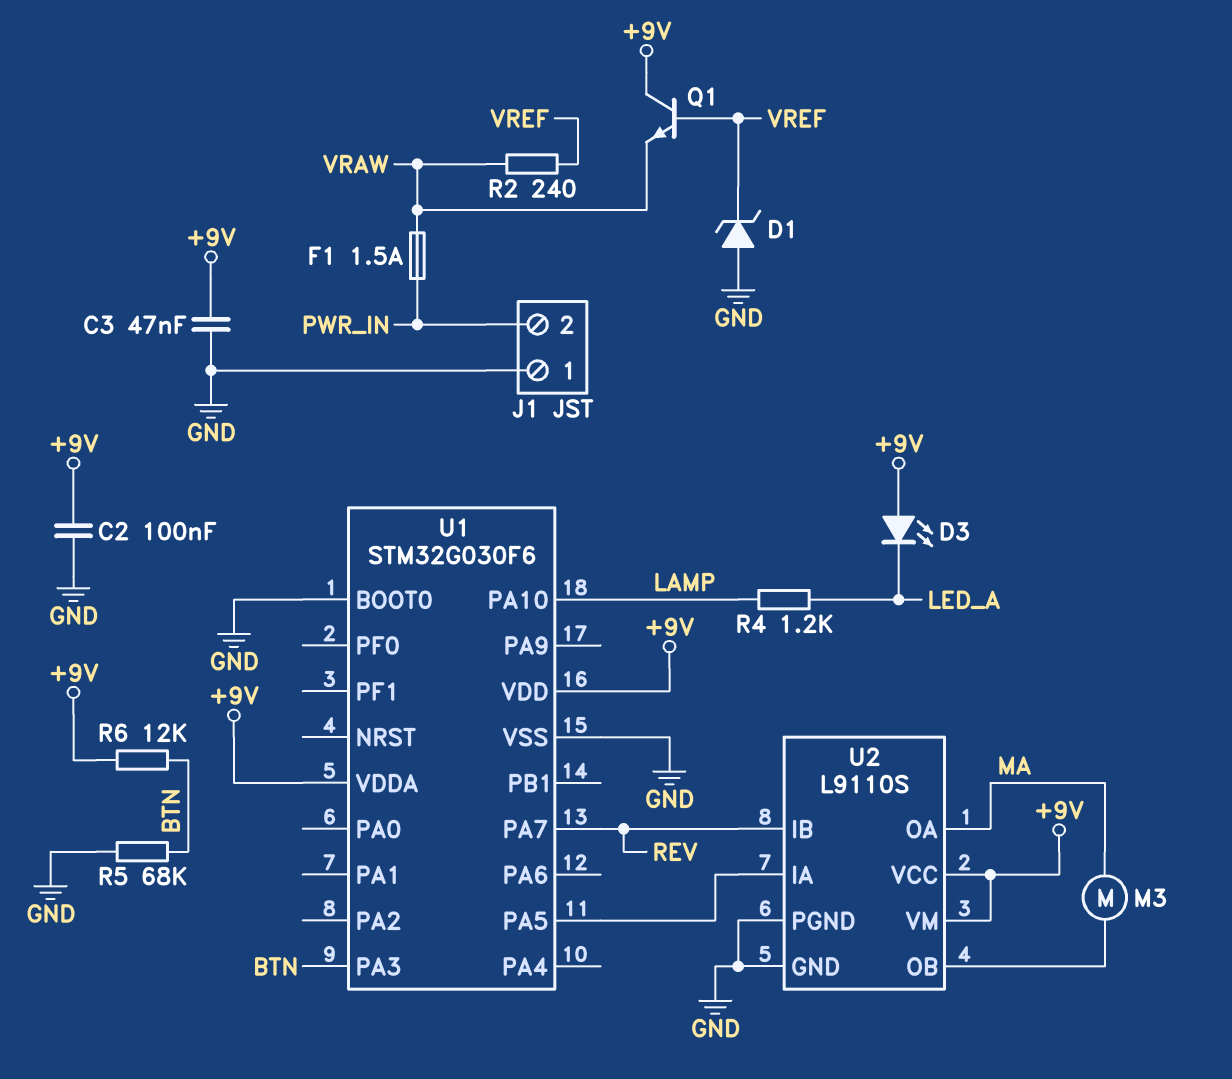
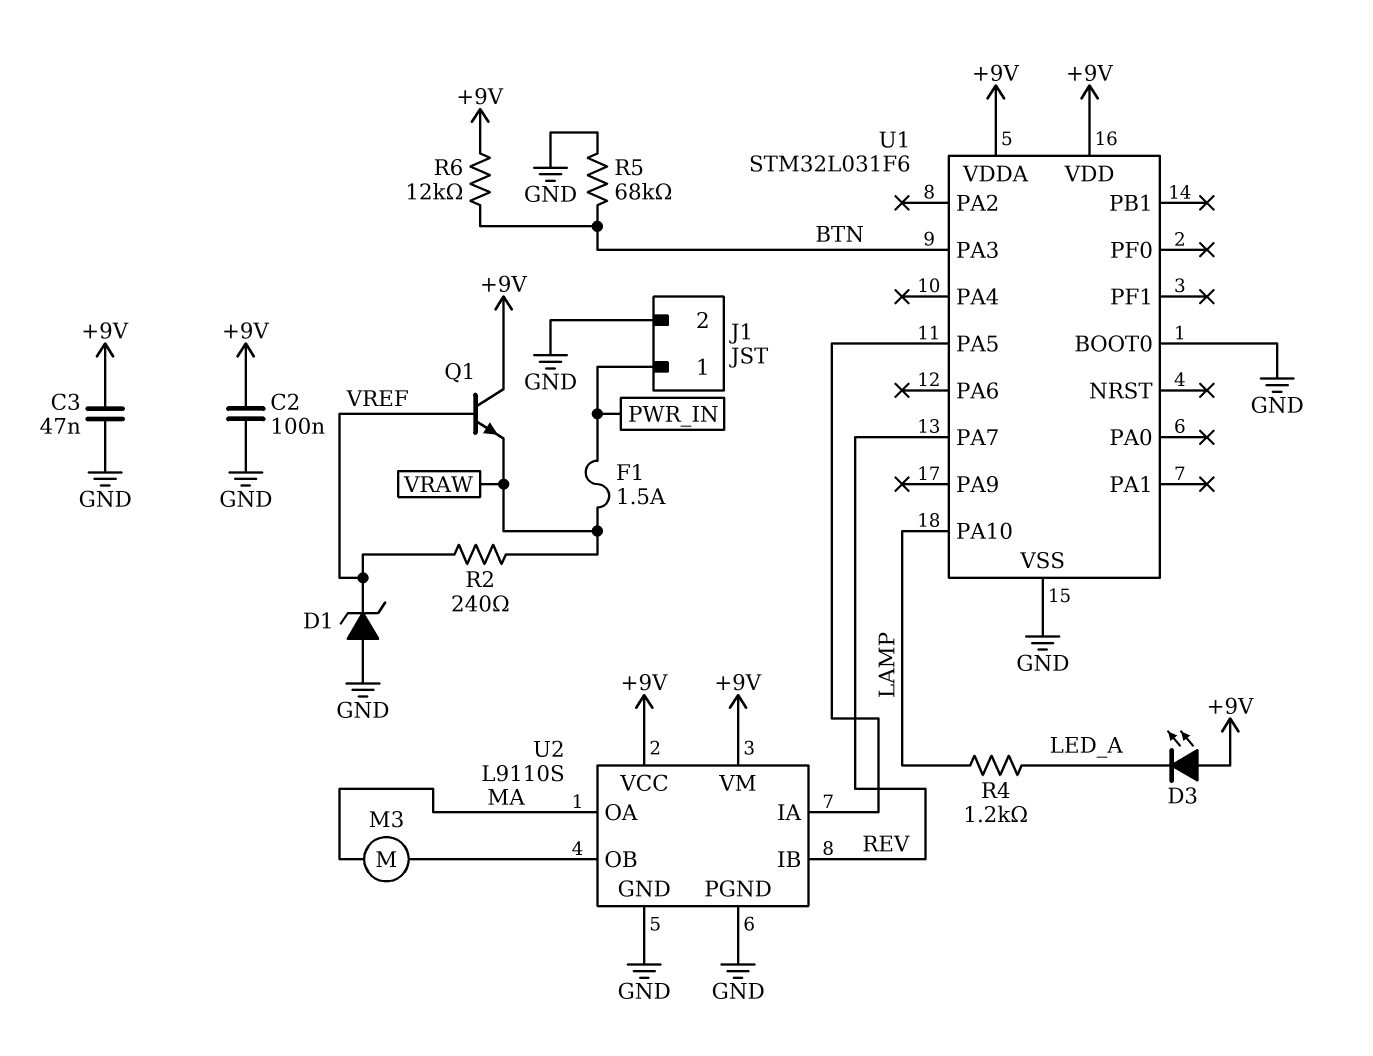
J1 pin 1: GND -> PWR_IN
J1 pin 2: PWR_IN -> GND
U1: STM32G030F6 -> STM32L031F6

